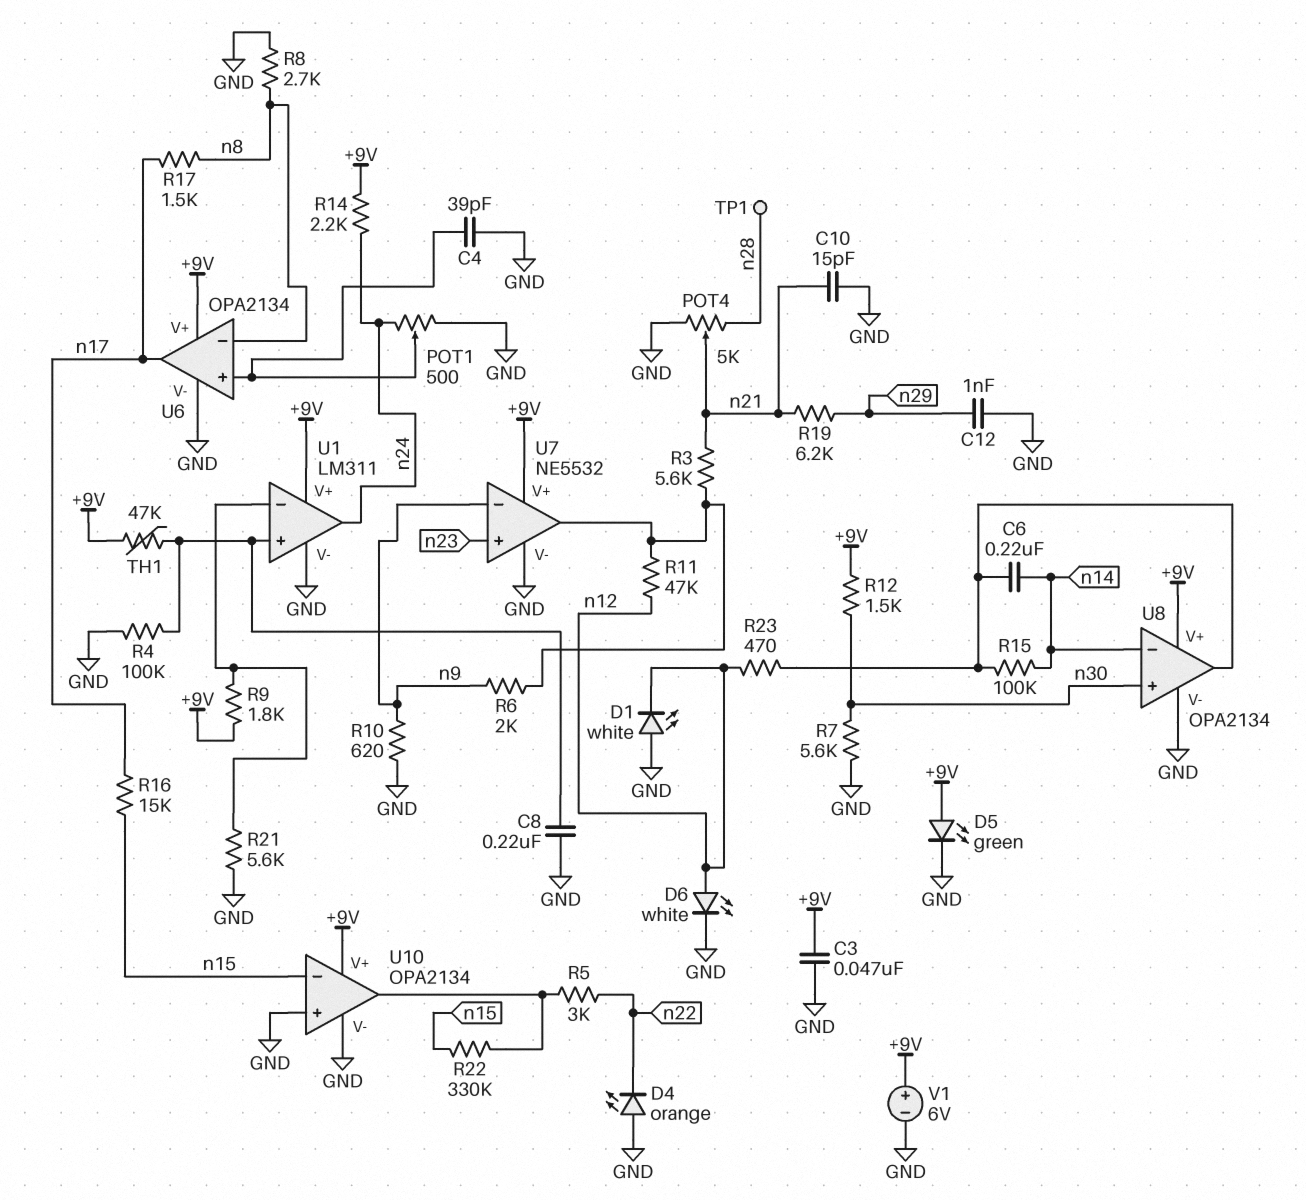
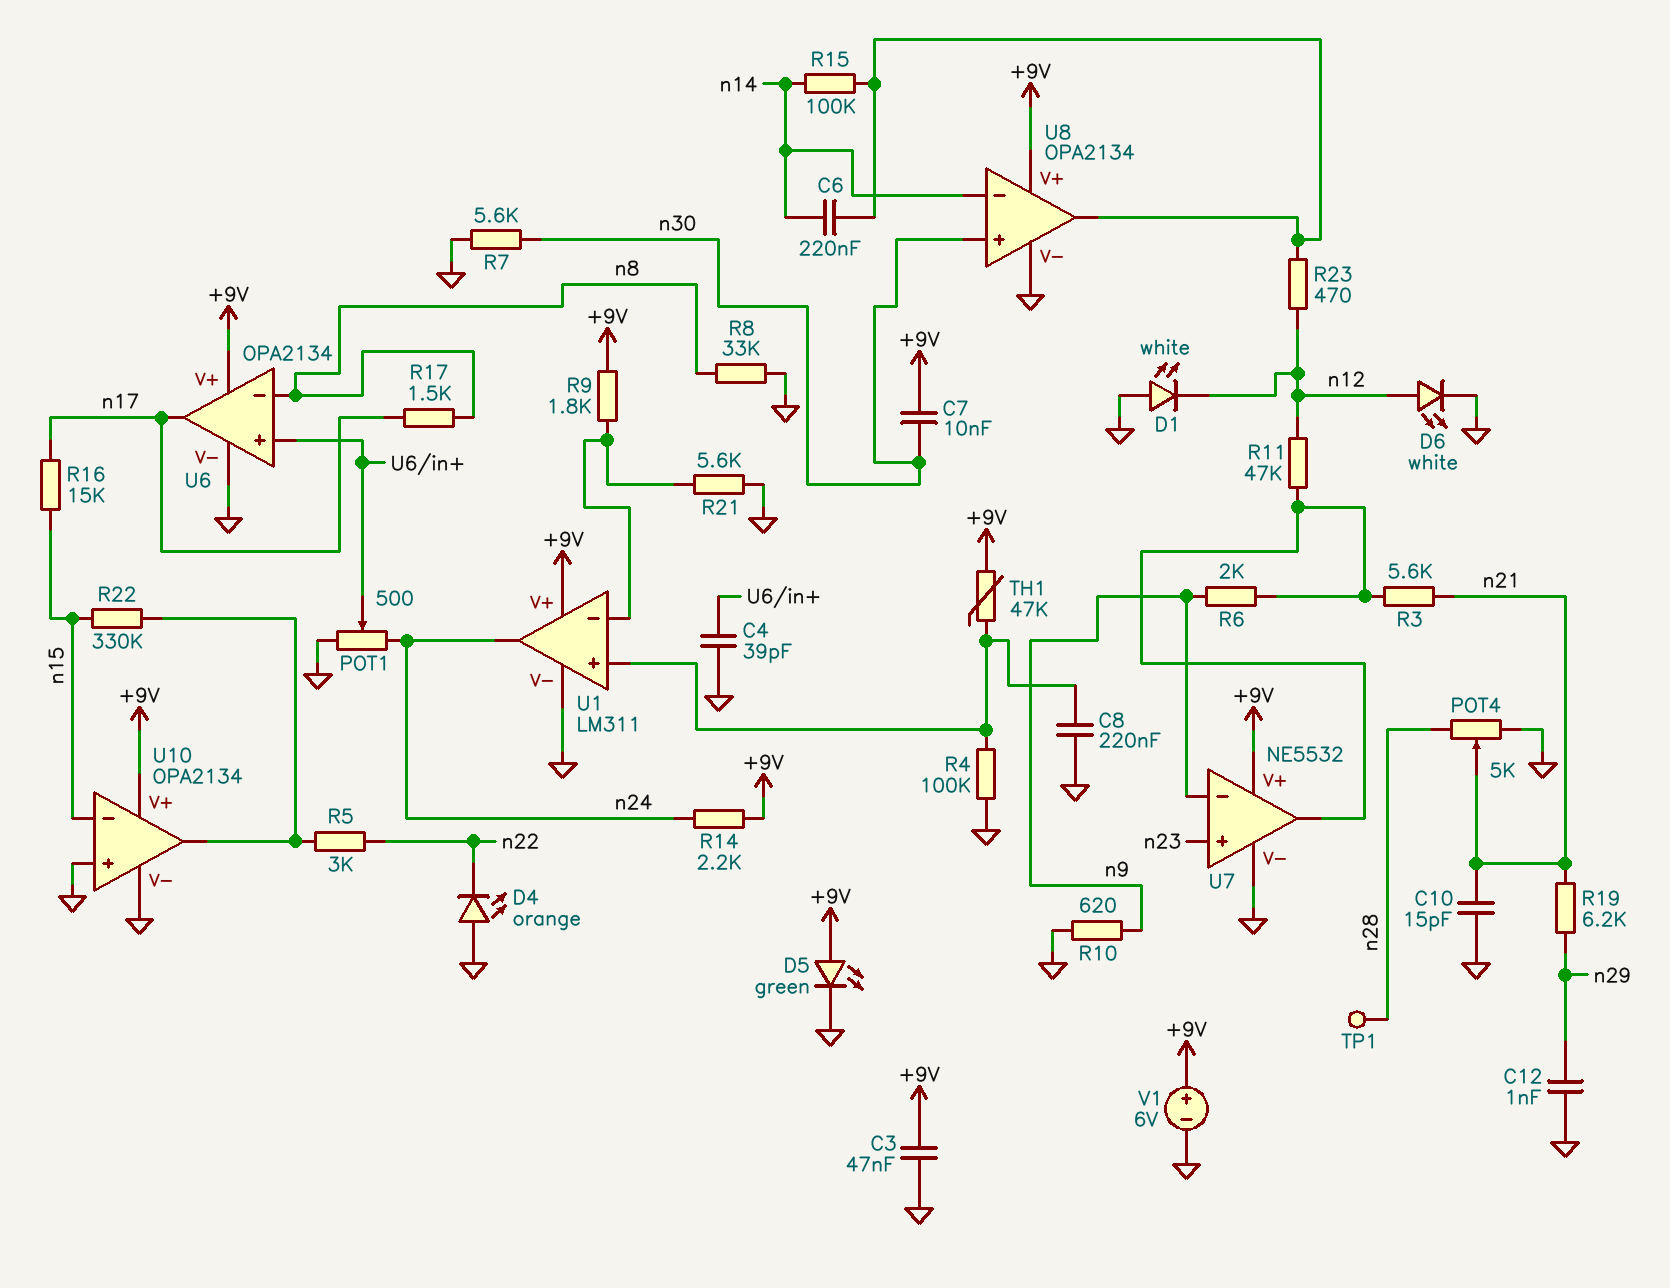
C7: none -> 10nF (+9V, n30)
R8: 2.7k (GND, n8) -> 33k (GND, n8)
R12: 1.5k (+9V, n30) -> none

